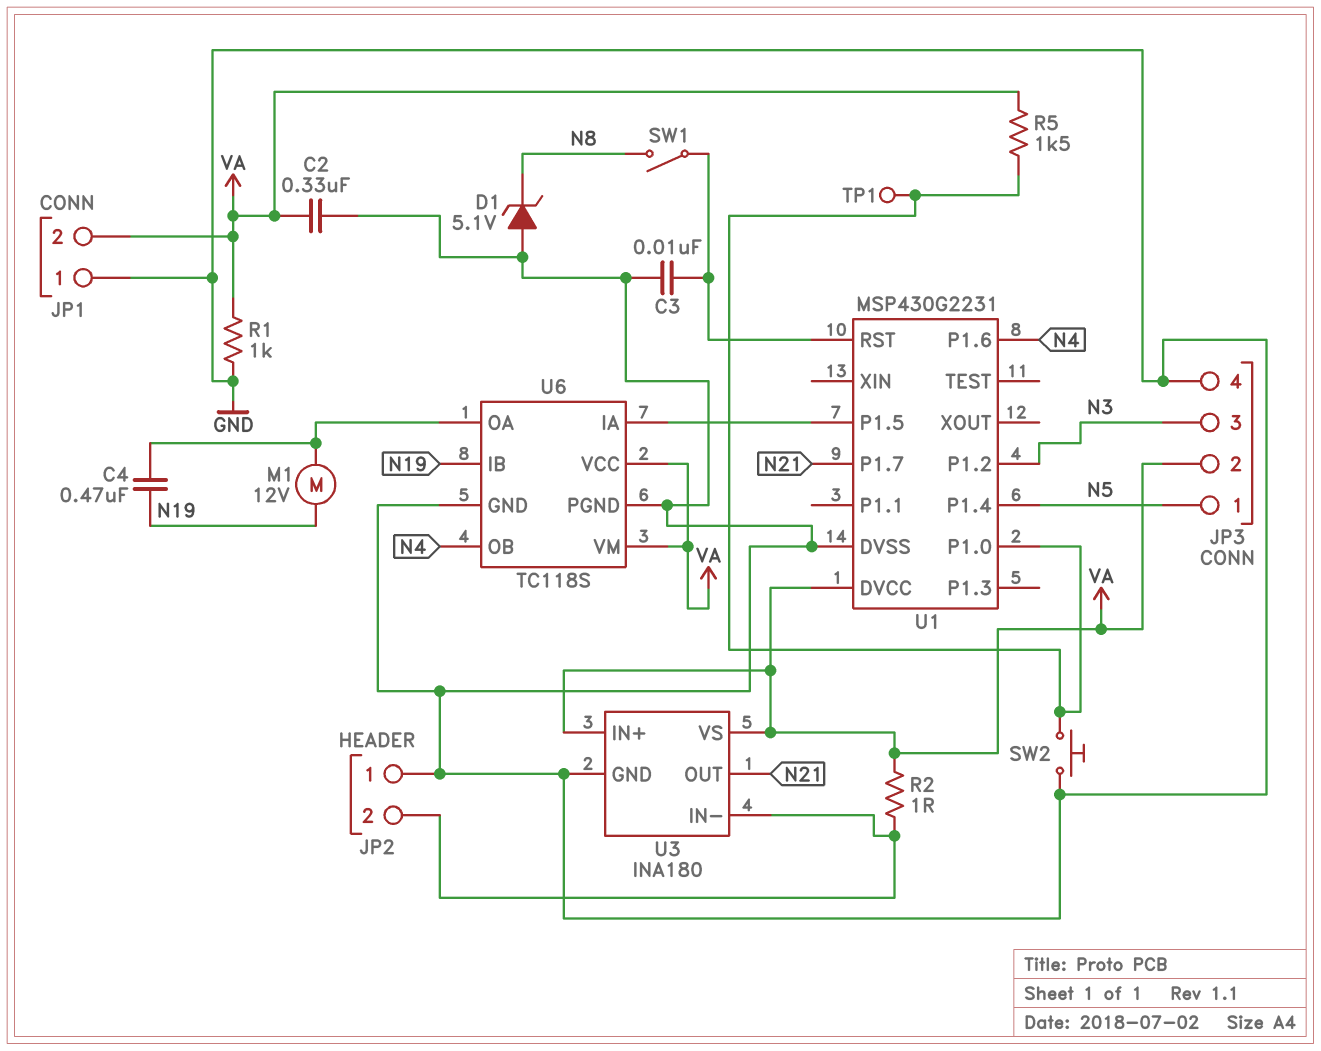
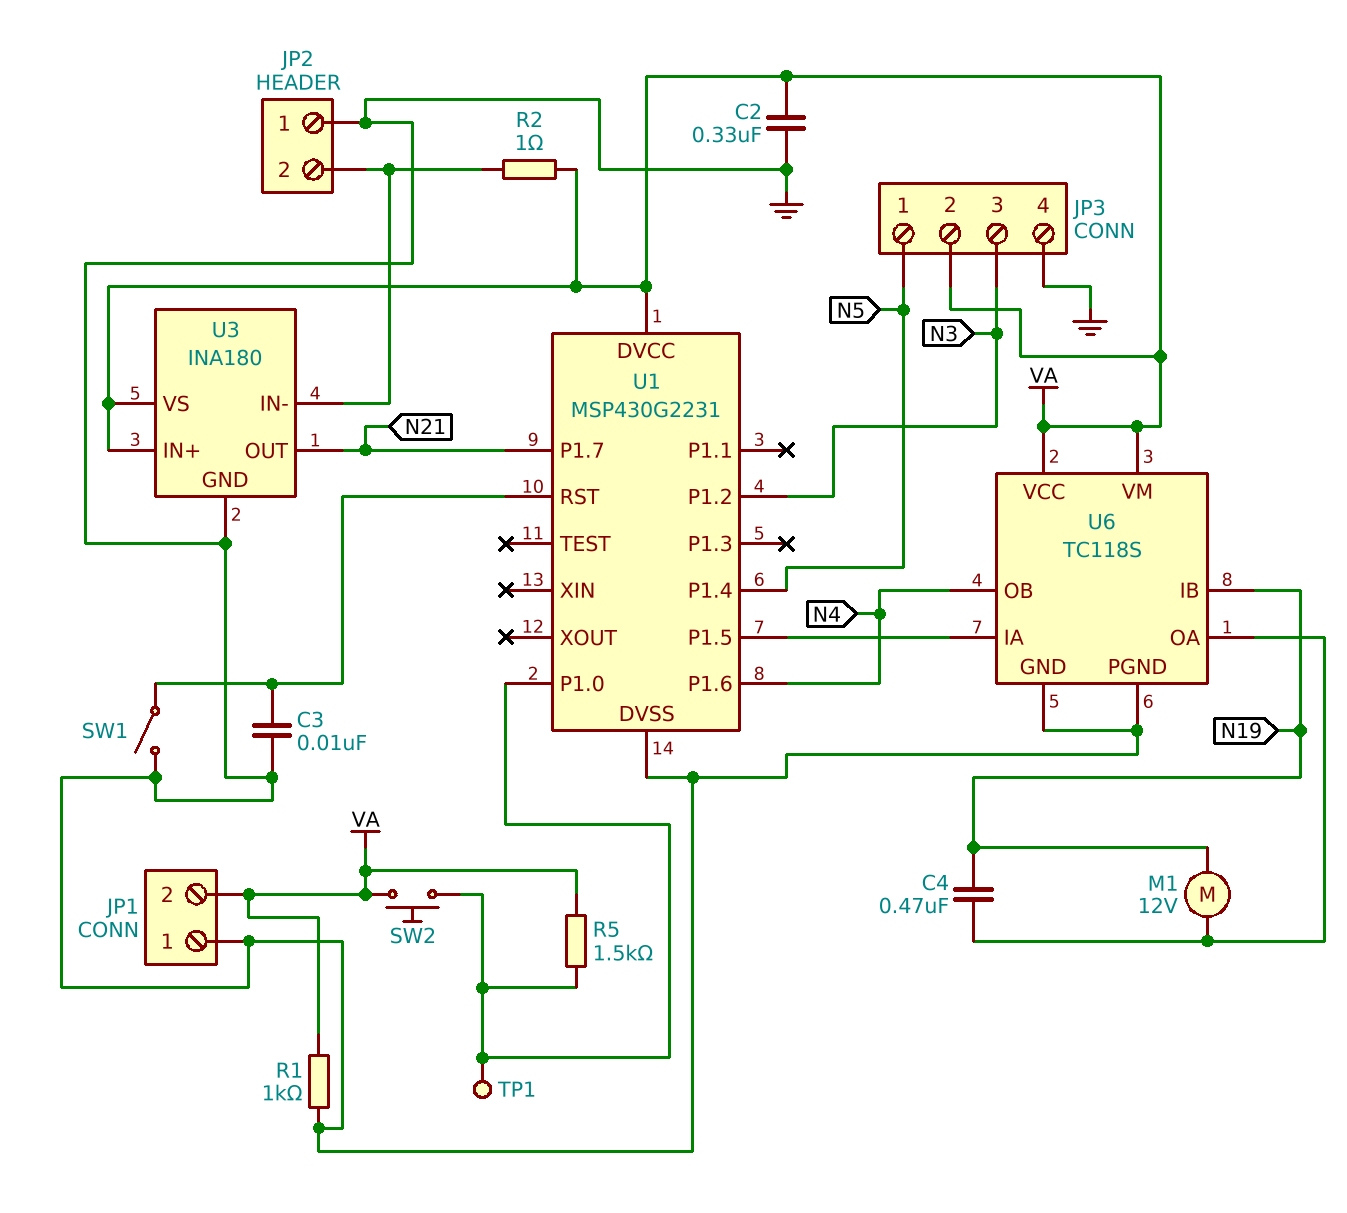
D1: zener 5.1V (A GND, K N8) -> none
SW1: switch (N8, U1/RST) -> switch (GND, U1/RST)
SW2: button (GND, U1/P1.0) -> button (U1/P1.0, VA)

